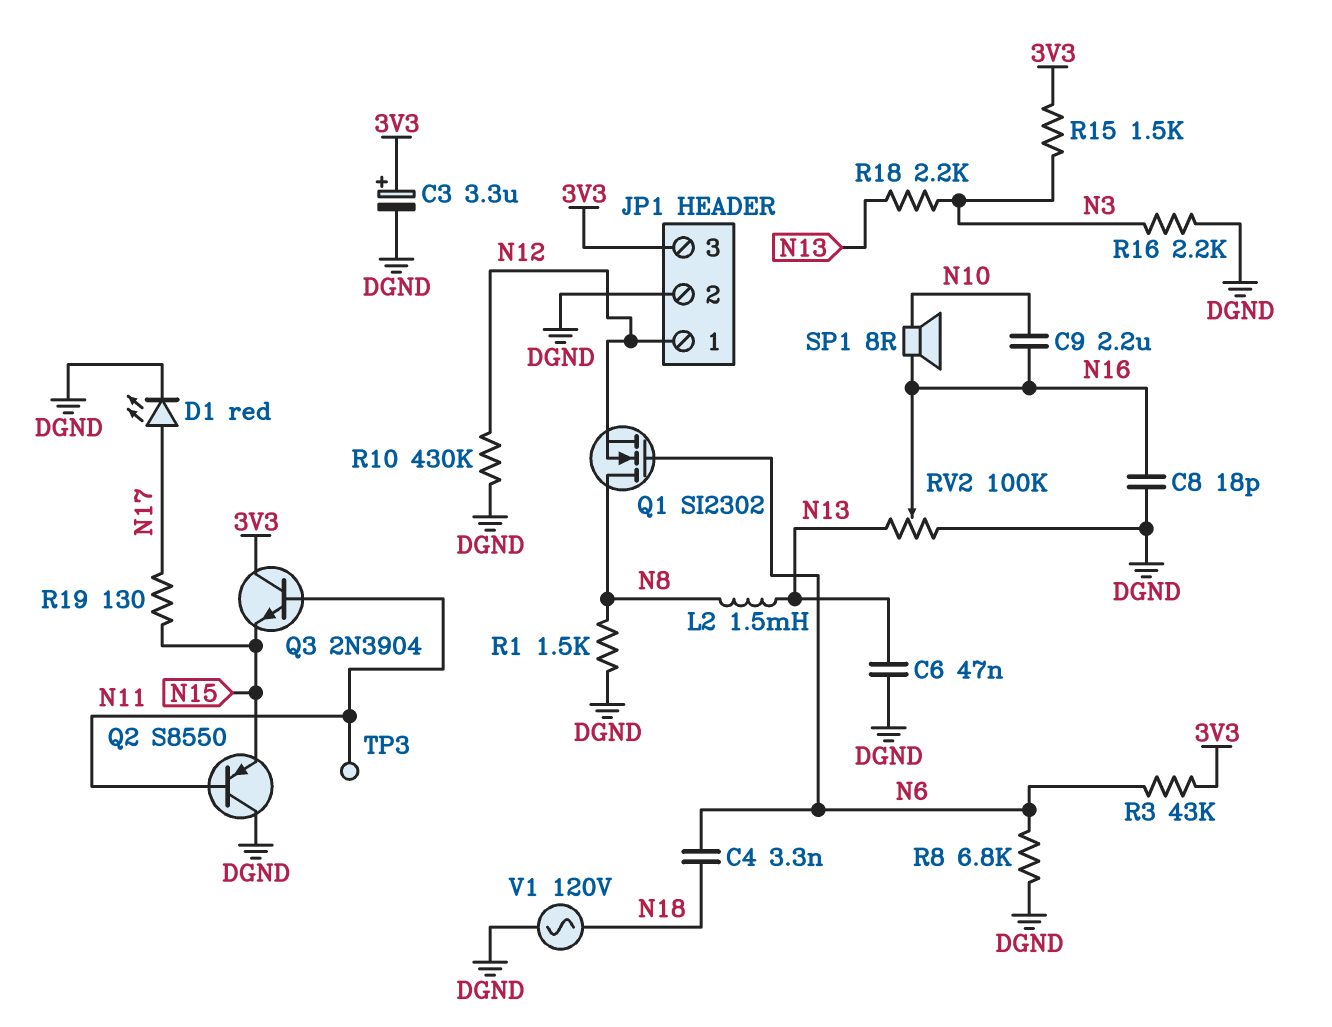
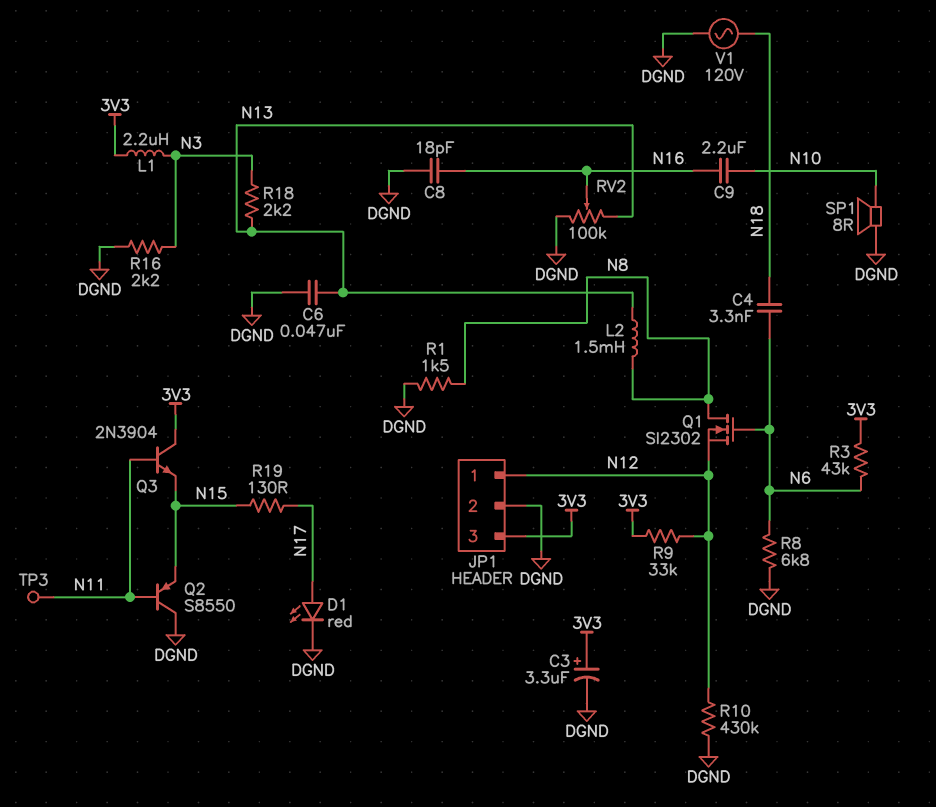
L1: none -> 2.2uH (3V3, N3)
R9: none -> 33k (3V3, N12)
R15: 1.5k (3V3, N3) -> none
SP1: speaker 8R (N10, N16) -> speaker 8R (DGND, N10)

